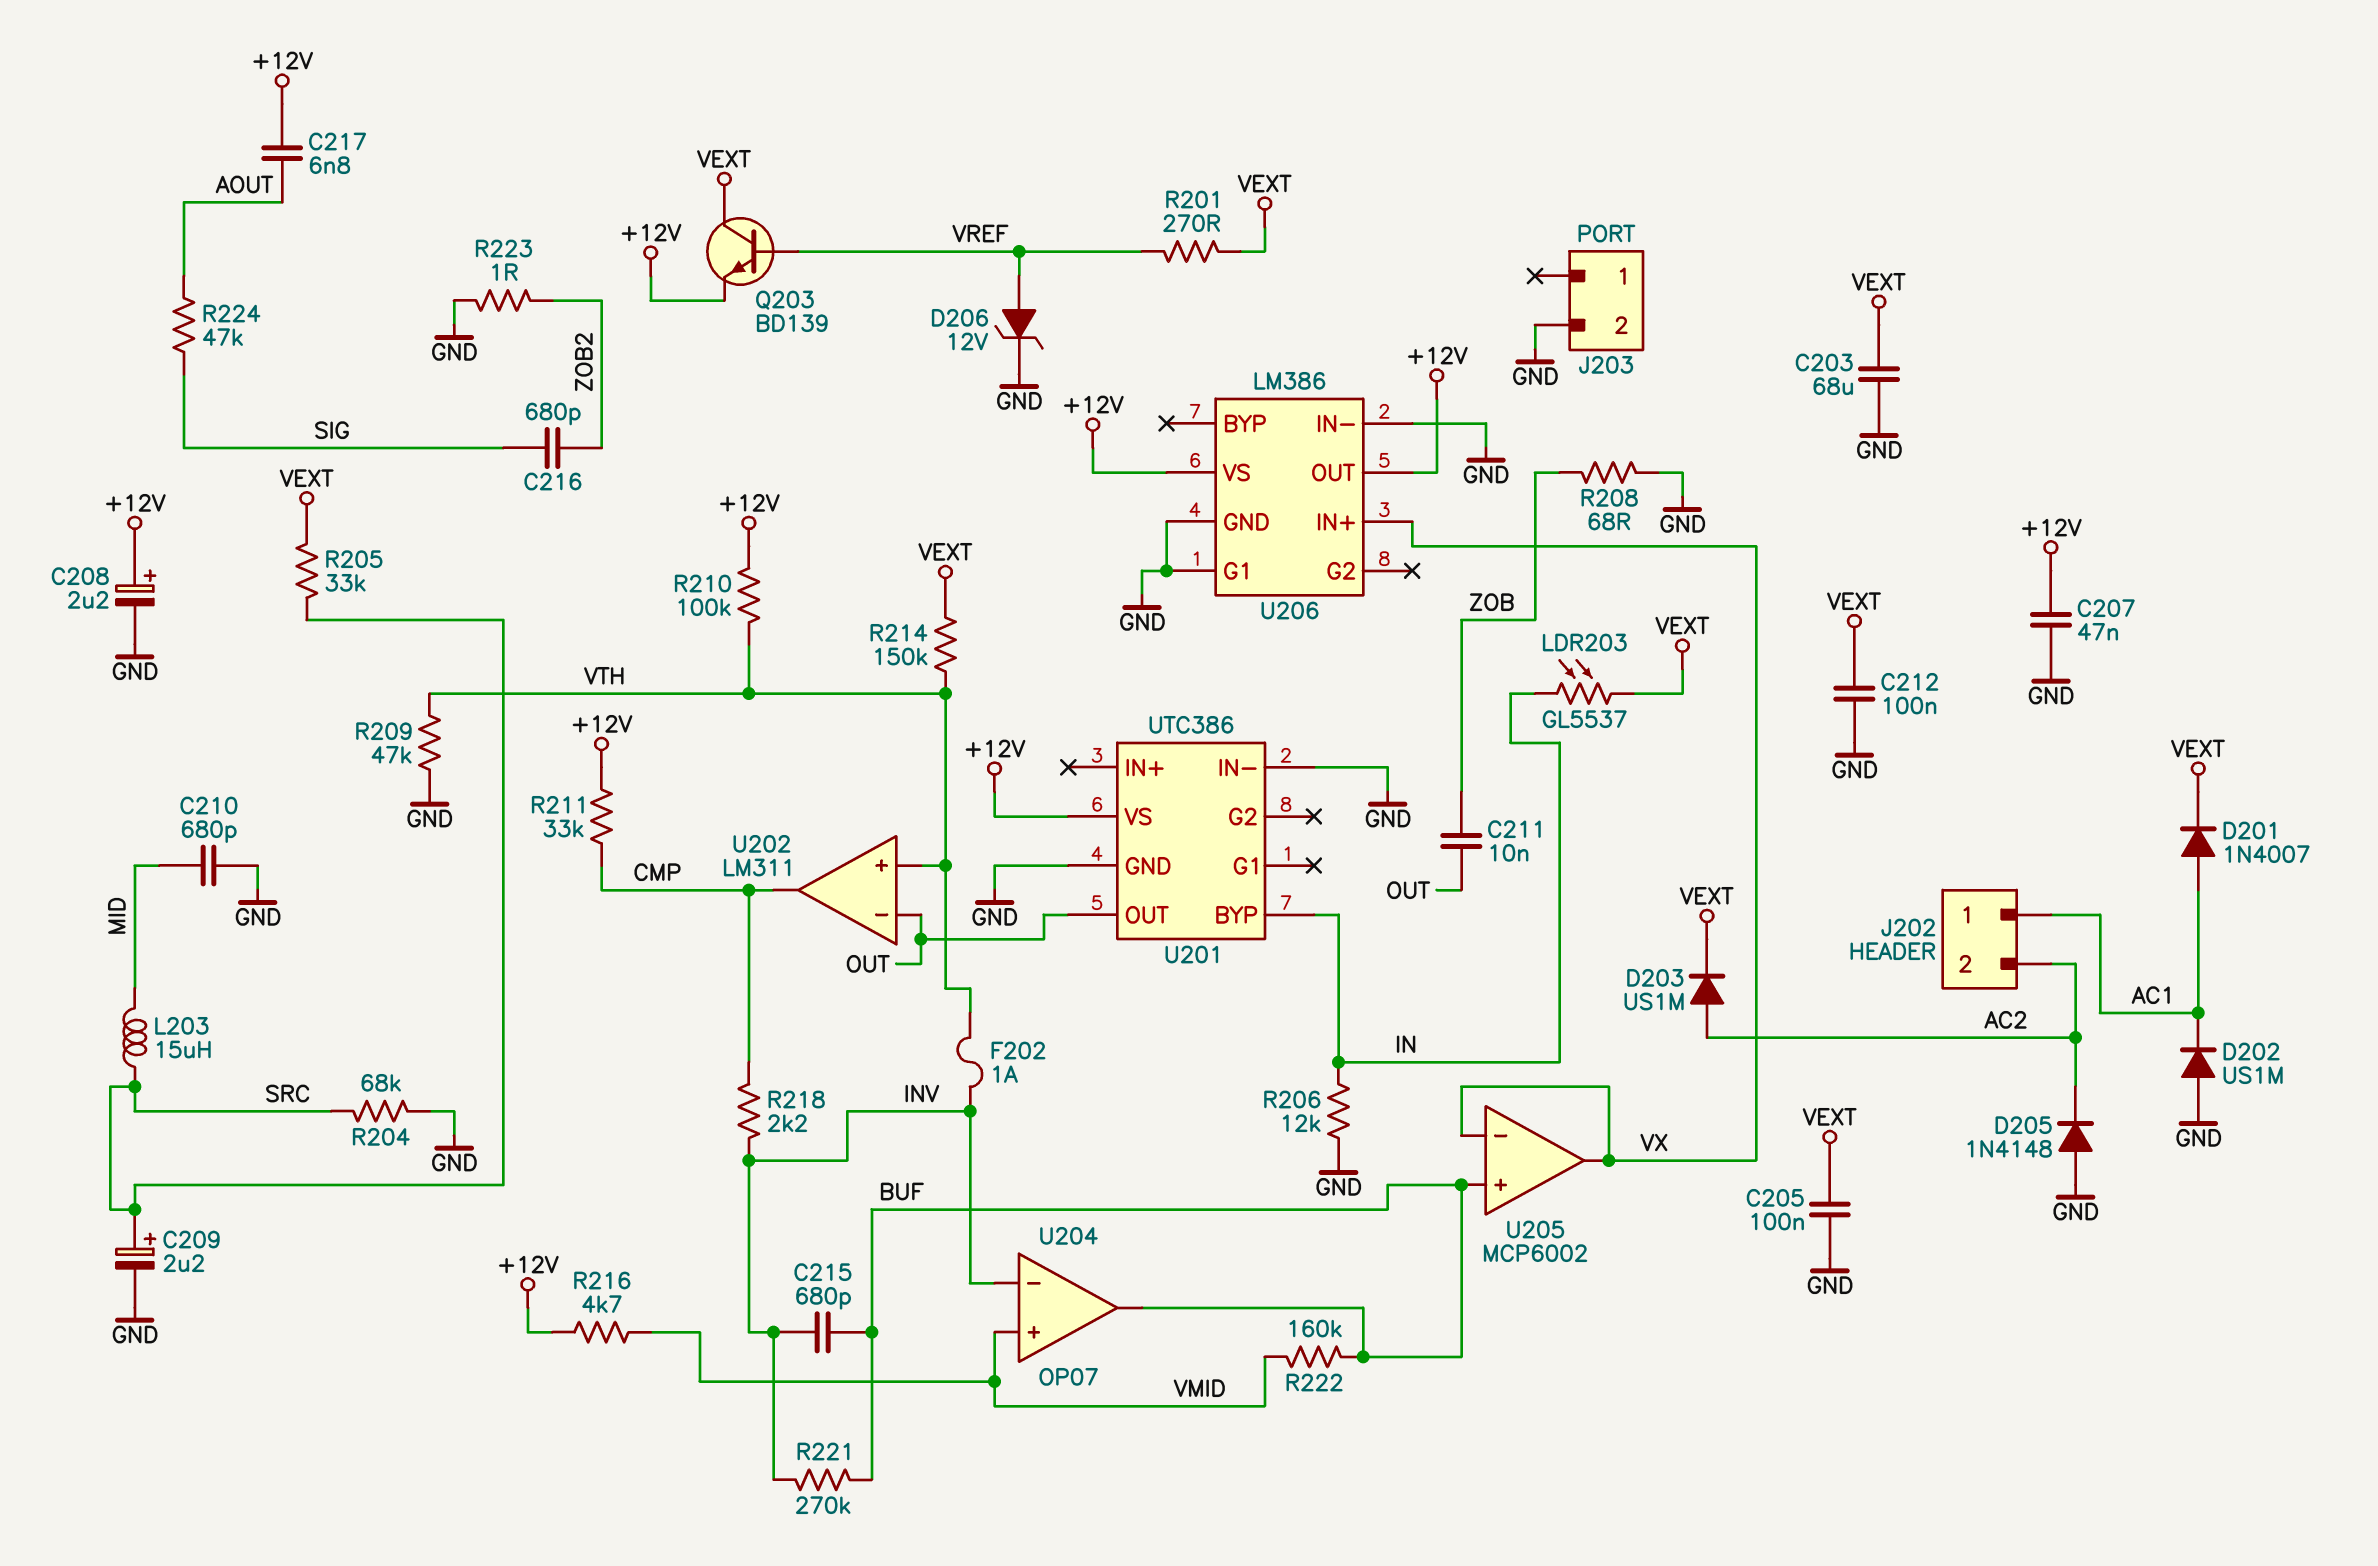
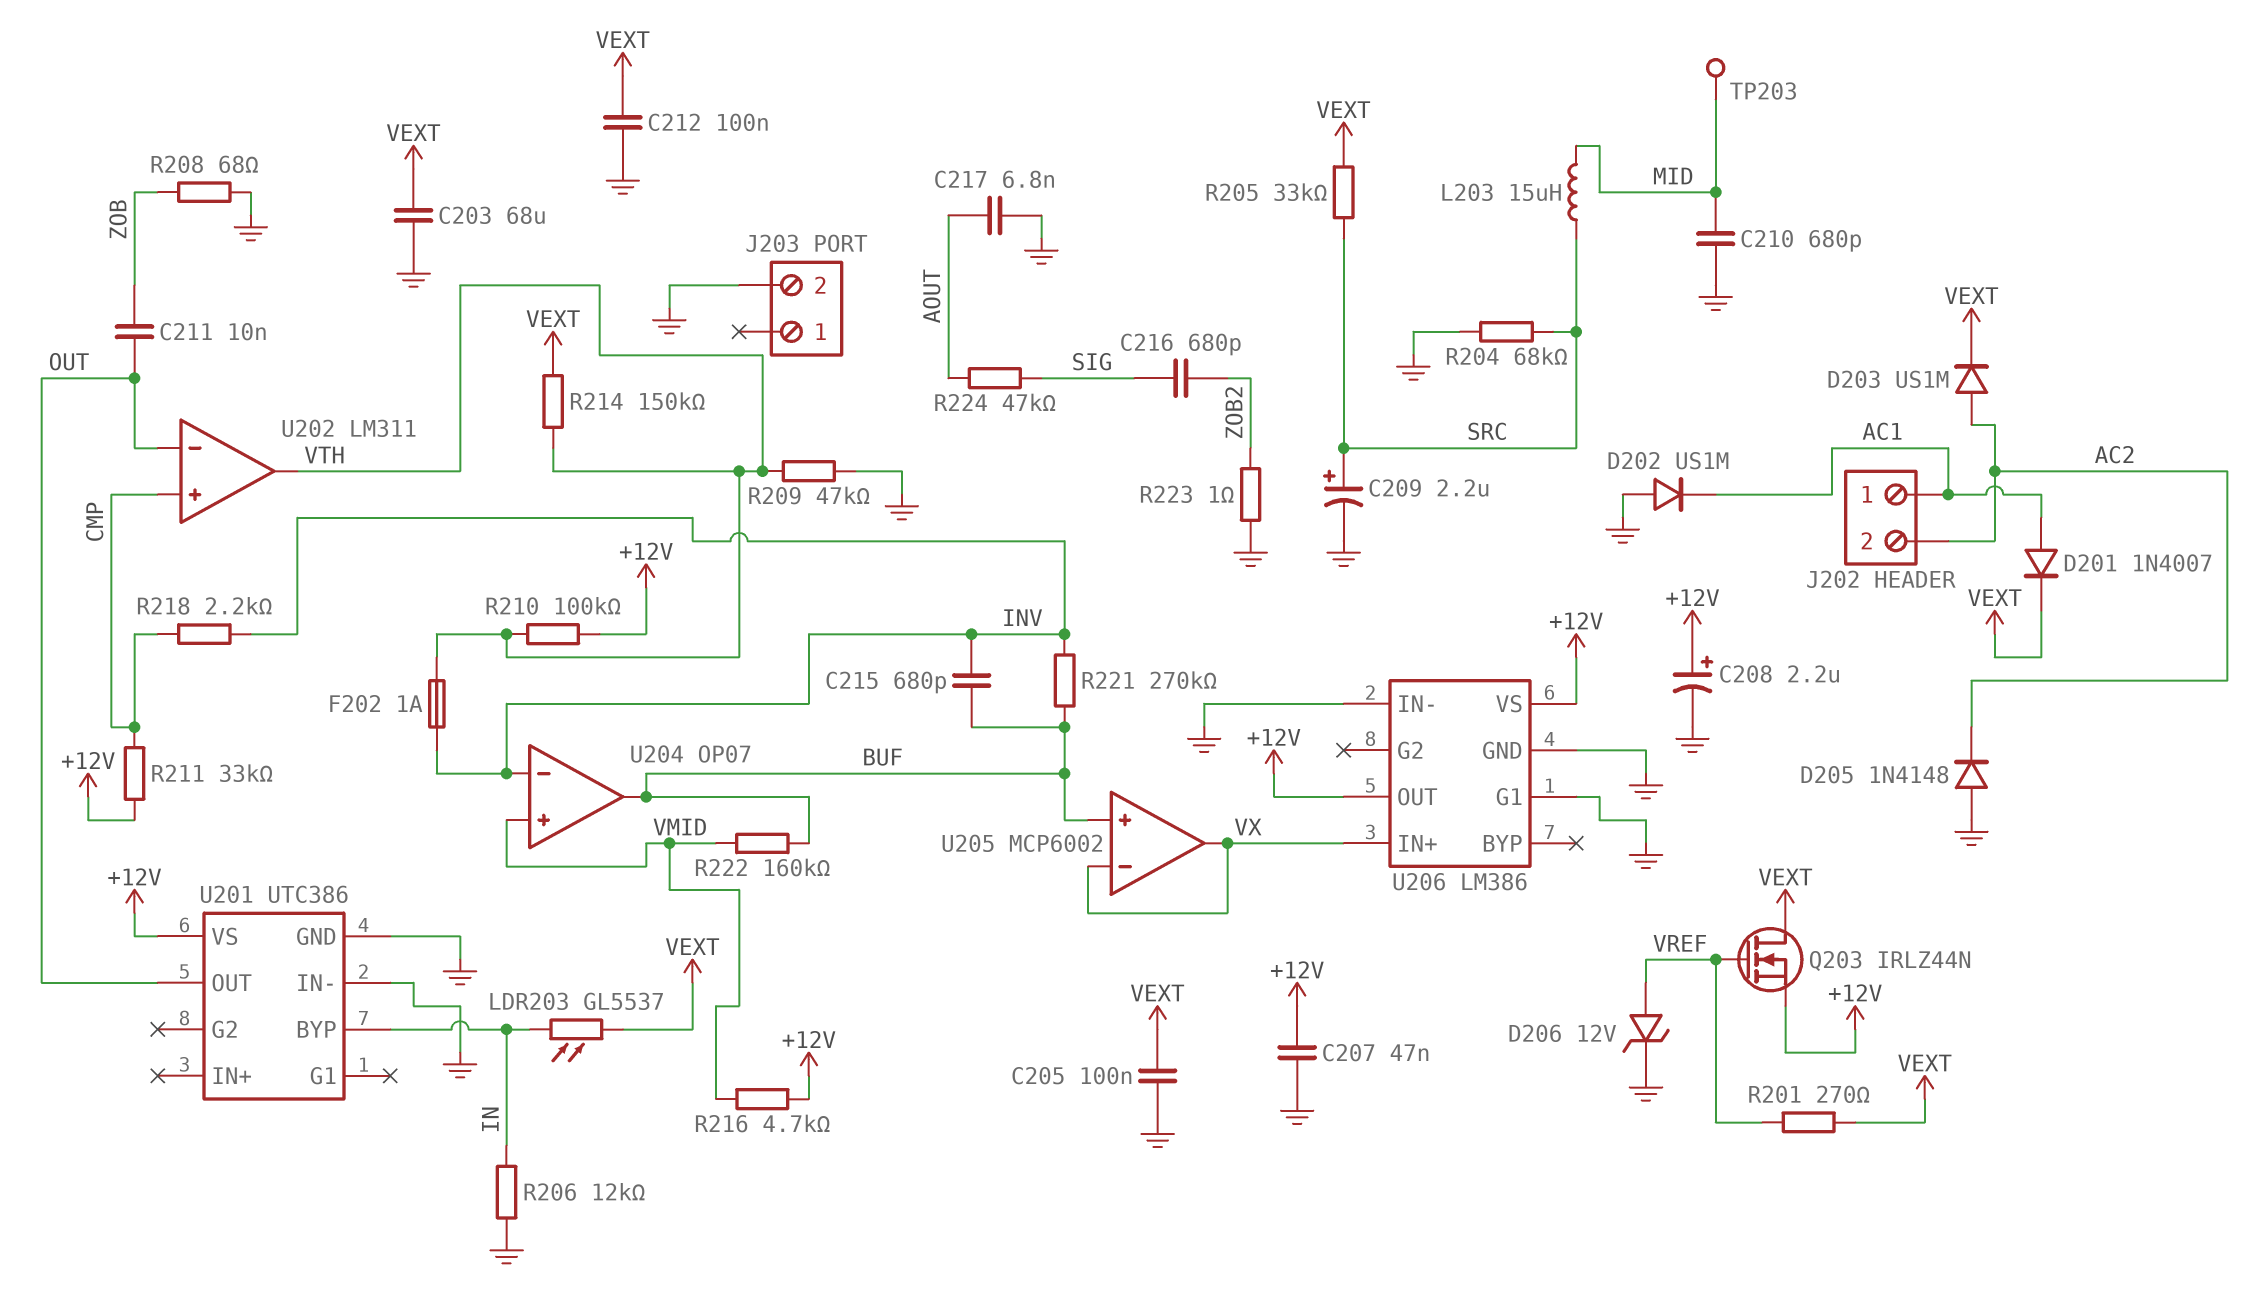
C217: 6.8nF (+12V, AOUT) -> 6.8nF (AOUT, GND)
Q203: NPN BD139 (B VREF, C VEXT, E +12V) -> NMOS IRLZ44N (G VREF, D VEXT, S +12V)
TP203: none -> test point (MID)
U202 pin in+: VTH -> CMP
U202 pin out: CMP -> VTH

